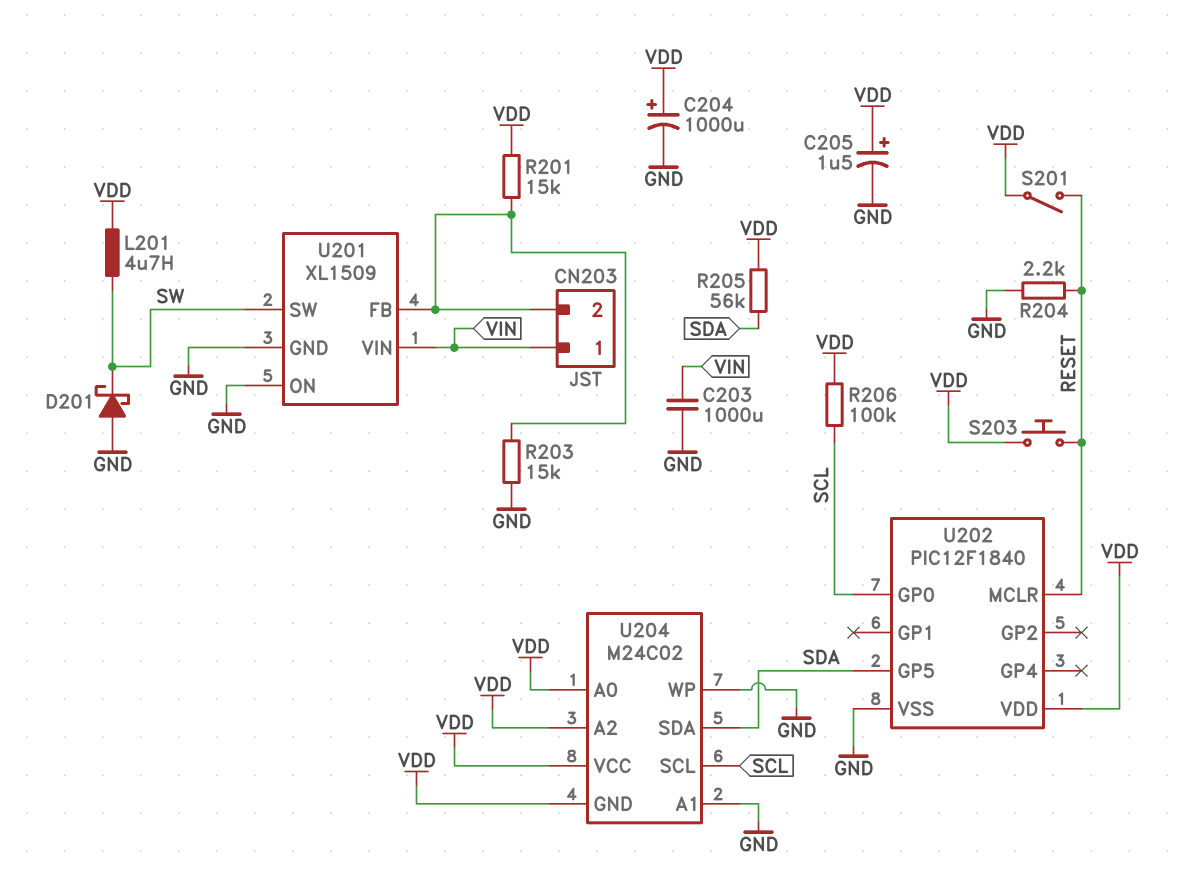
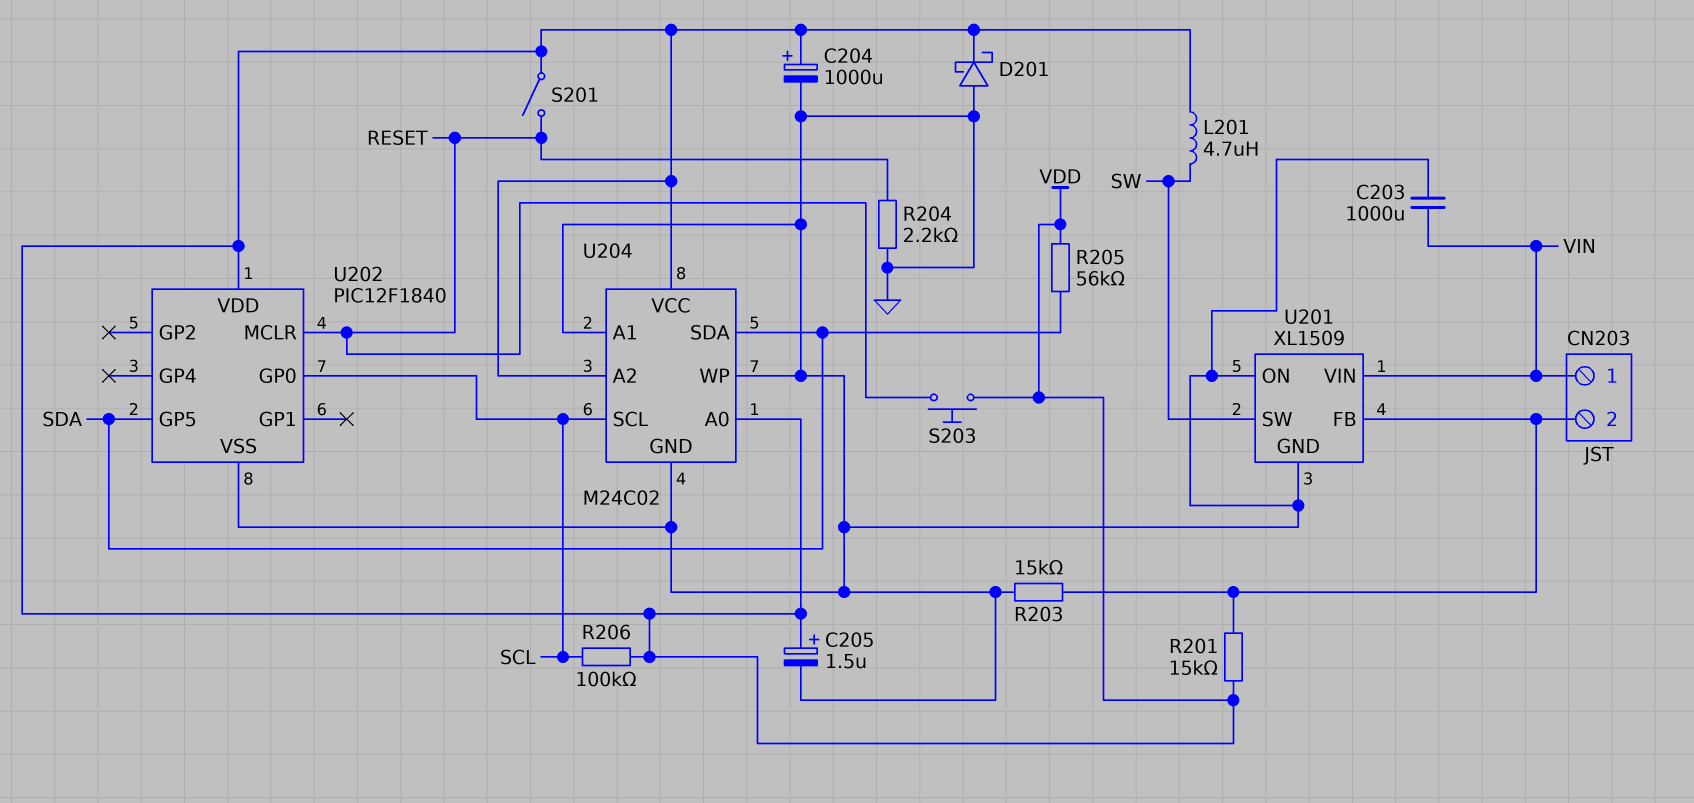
D201: schottky (A GND, K SW) -> schottky (A GND, K VDD)
U204 pin GND: VDD -> GND

